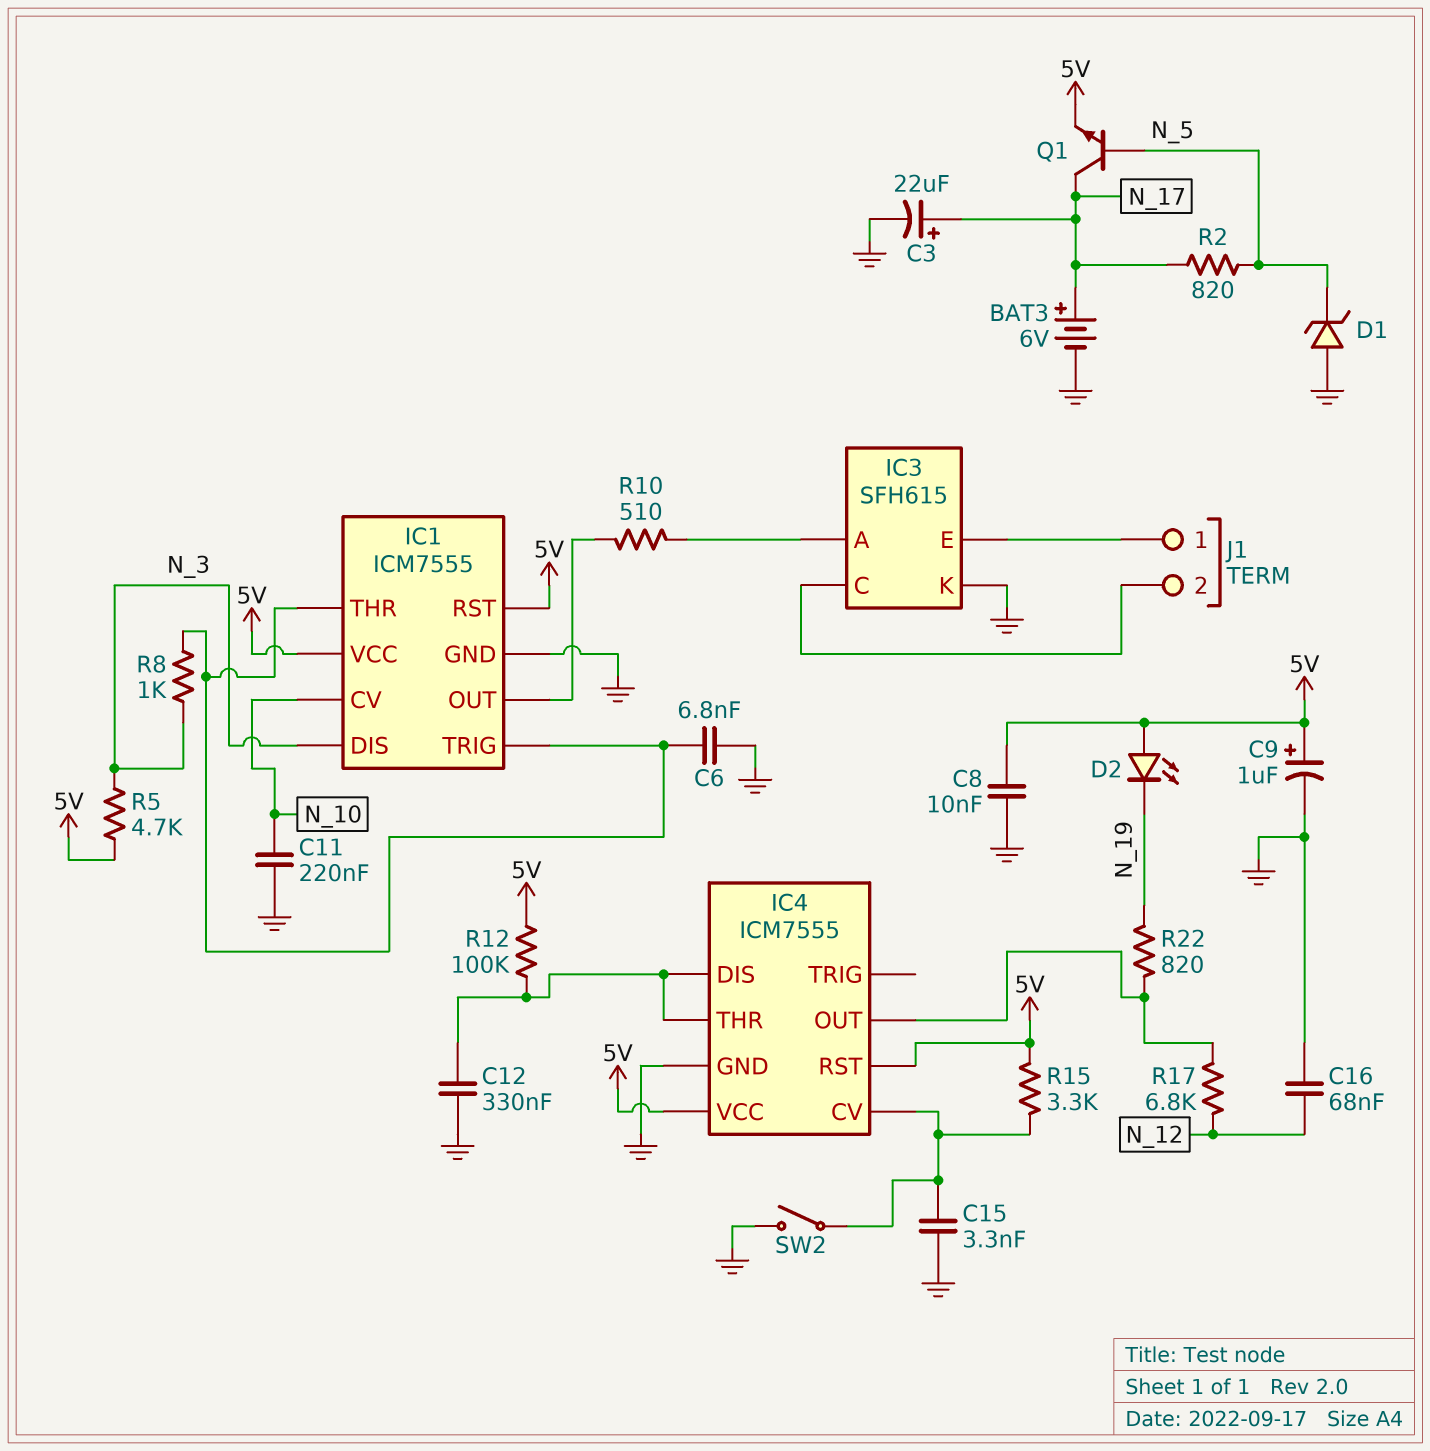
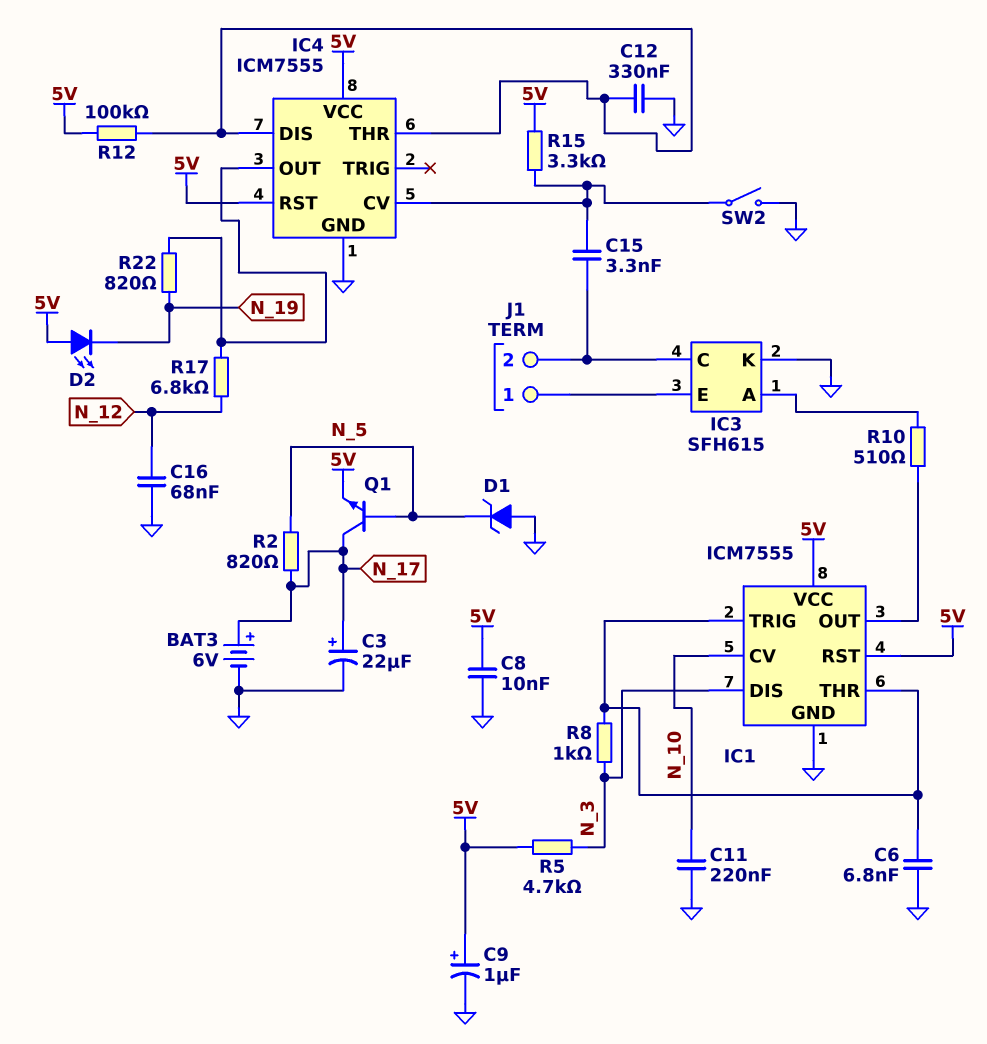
C15: 3.3nF (GND, IC4/CV) -> 3.3nF (IC3/C, IC4/CV)

